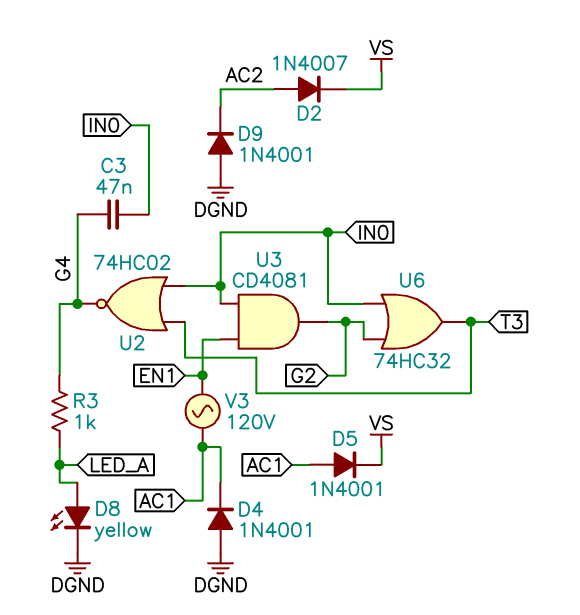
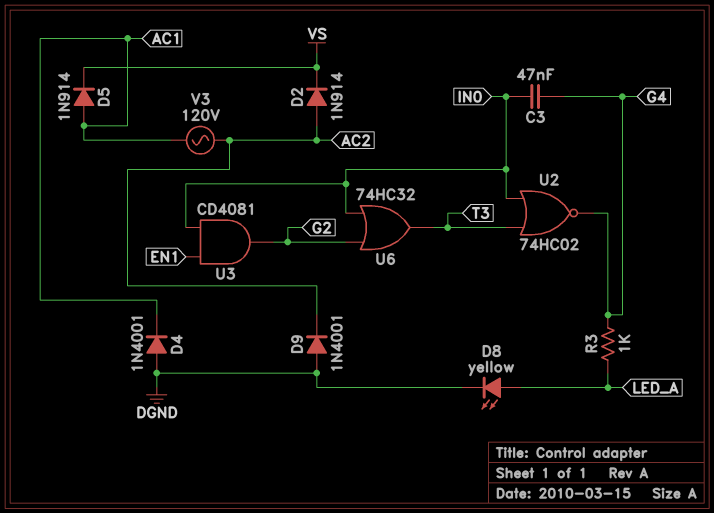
D2: diode 1N4007 (A AC2, K VS) -> diode 1N914 (A AC2, K VS)
D5: diode 1N4001 (A AC1, K VS) -> diode 1N914 (A AC1, K VS)
V3: AC 120V (AC1, EN1) -> AC 120V (AC1, AC2)

